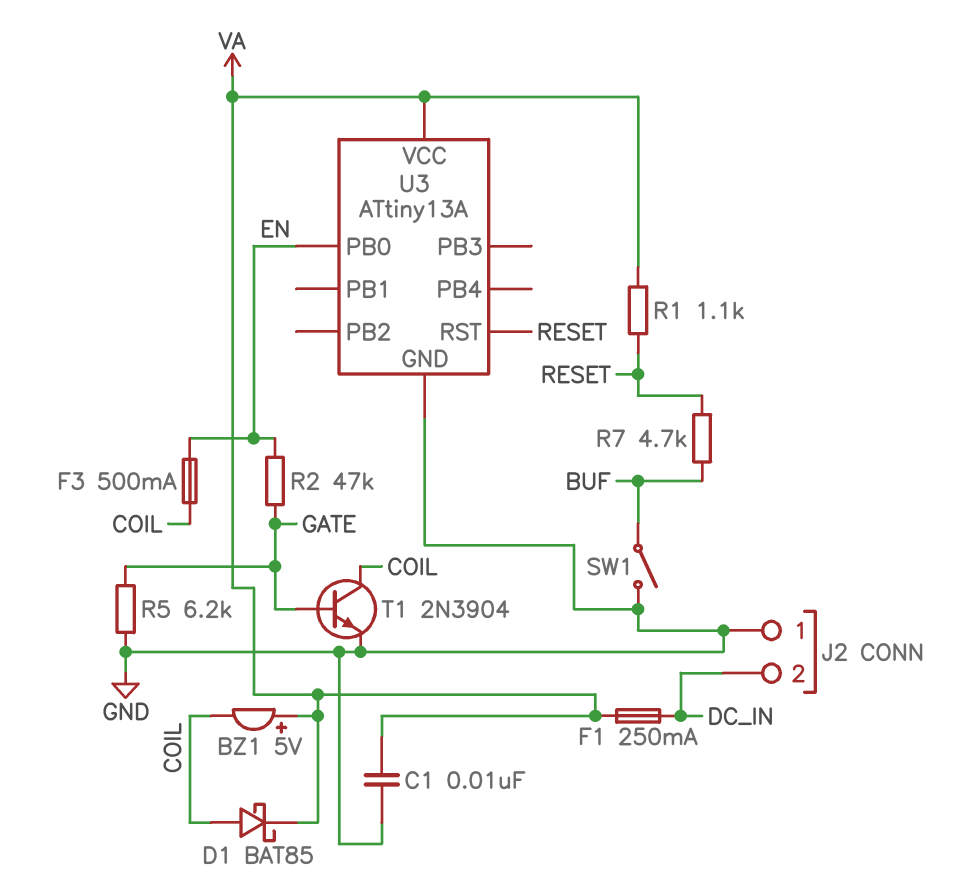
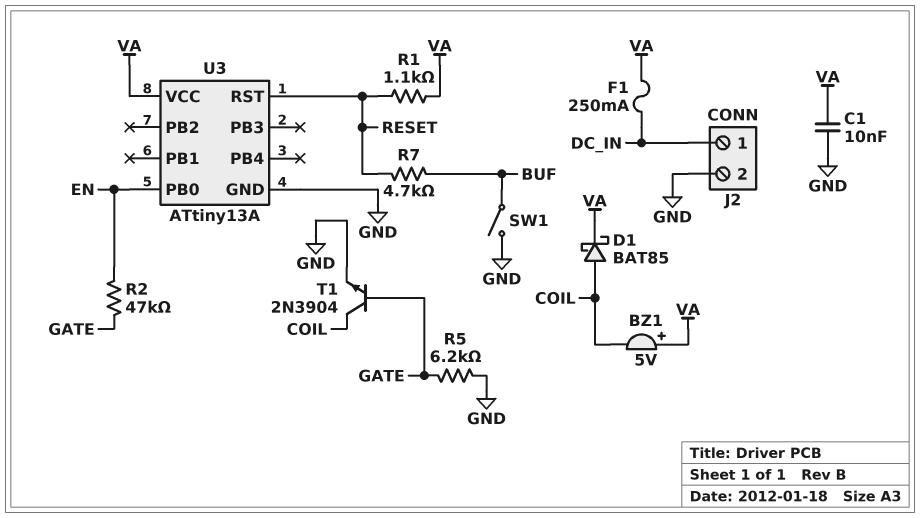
F3: 500mA (COIL, EN) -> none
J2 pin 1: GND -> DC_IN
J2 pin 2: DC_IN -> GND

